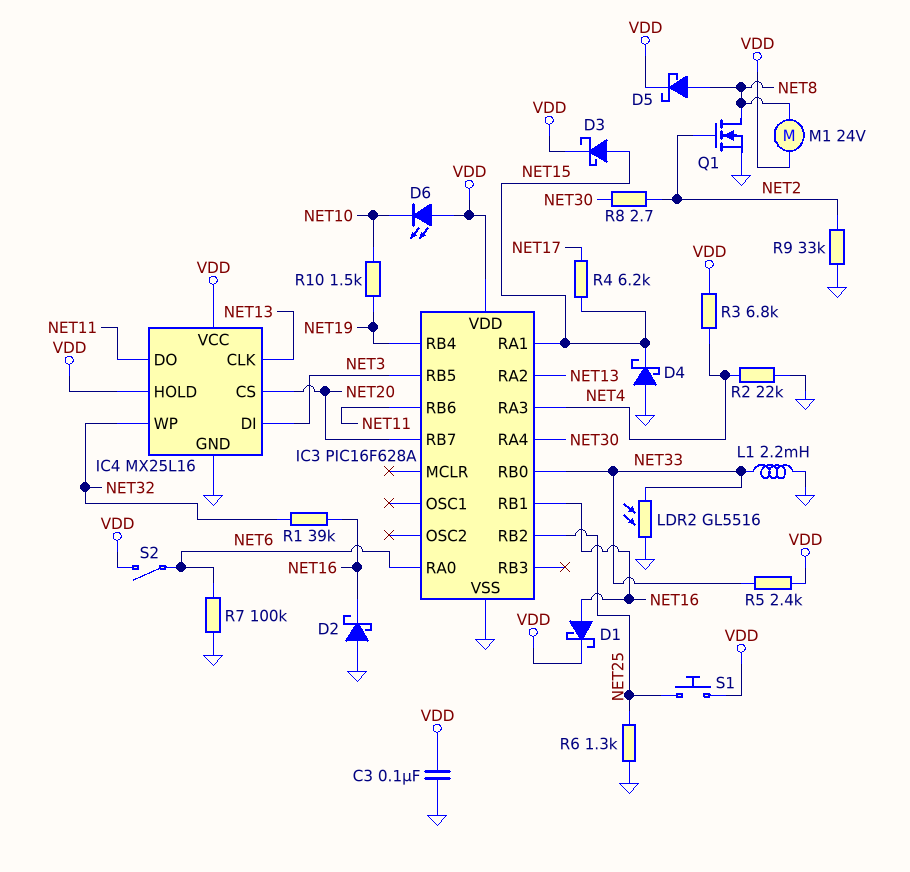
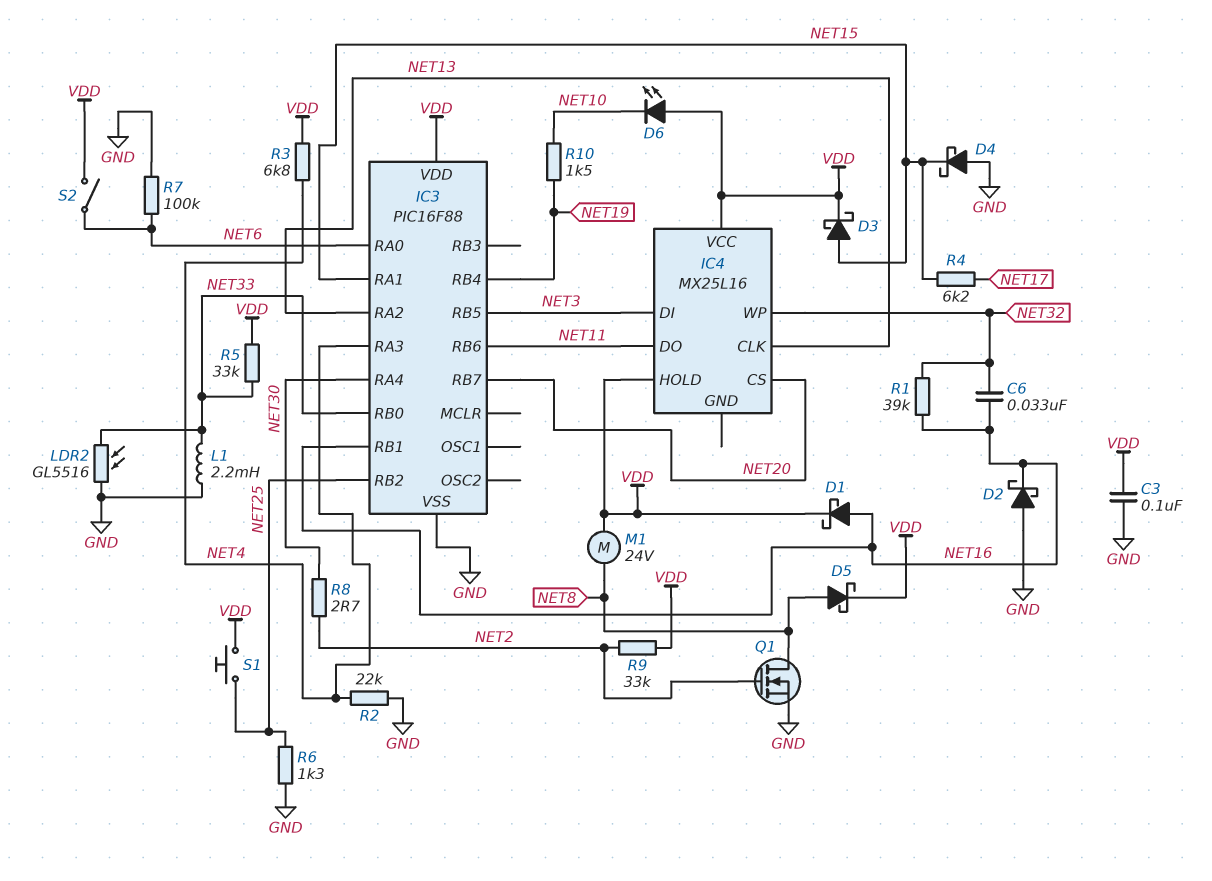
C6: none -> 33nF (NET16, NET32)
IC3: PIC16F628A -> PIC16F88
IC4 pin GND: GND -> none
R5: 2.4k (NET33, VDD) -> 33k (NET33, VDD)
R9: 33k (GND, NET2) -> 33k (NET2, VDD)

